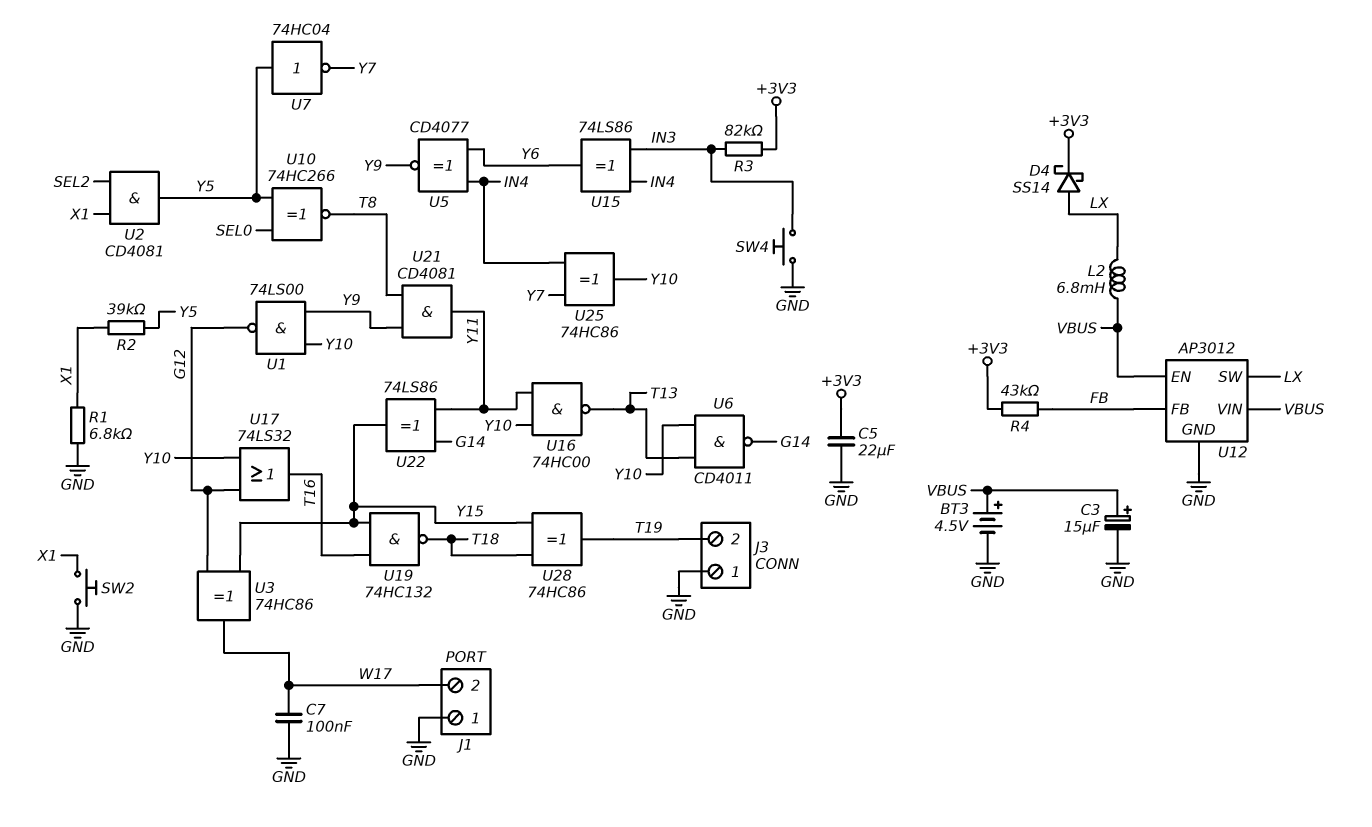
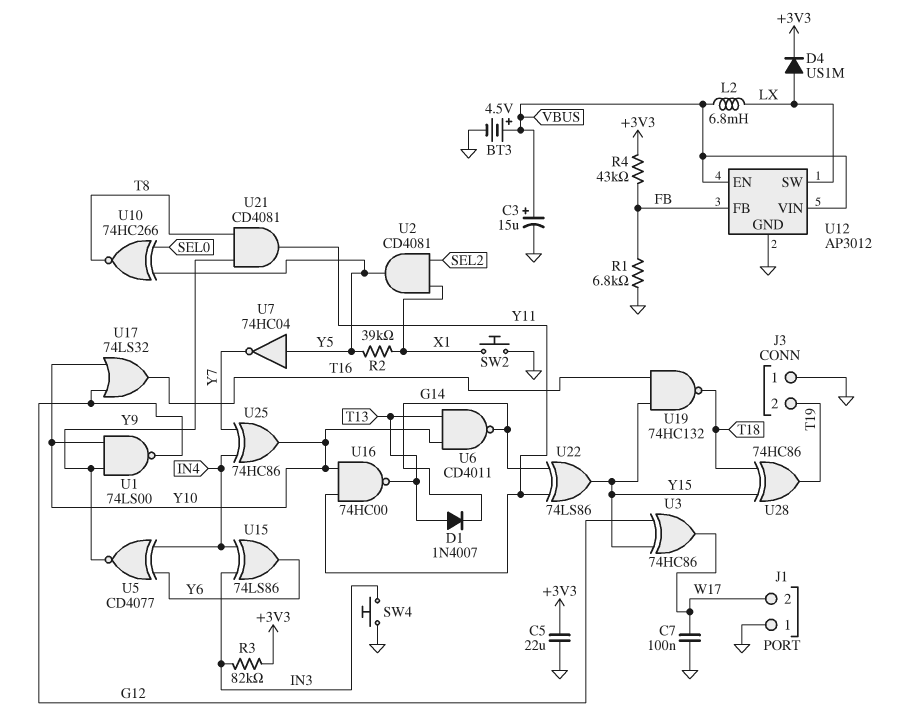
D1: none -> diode 1N4007 (A T13, K G14)
D4: schottky SS14 (A LX, K +3V3) -> diode US1M (A LX, K +3V3)
R1: 6.8k (GND, X1) -> 6.8k (FB, GND)

